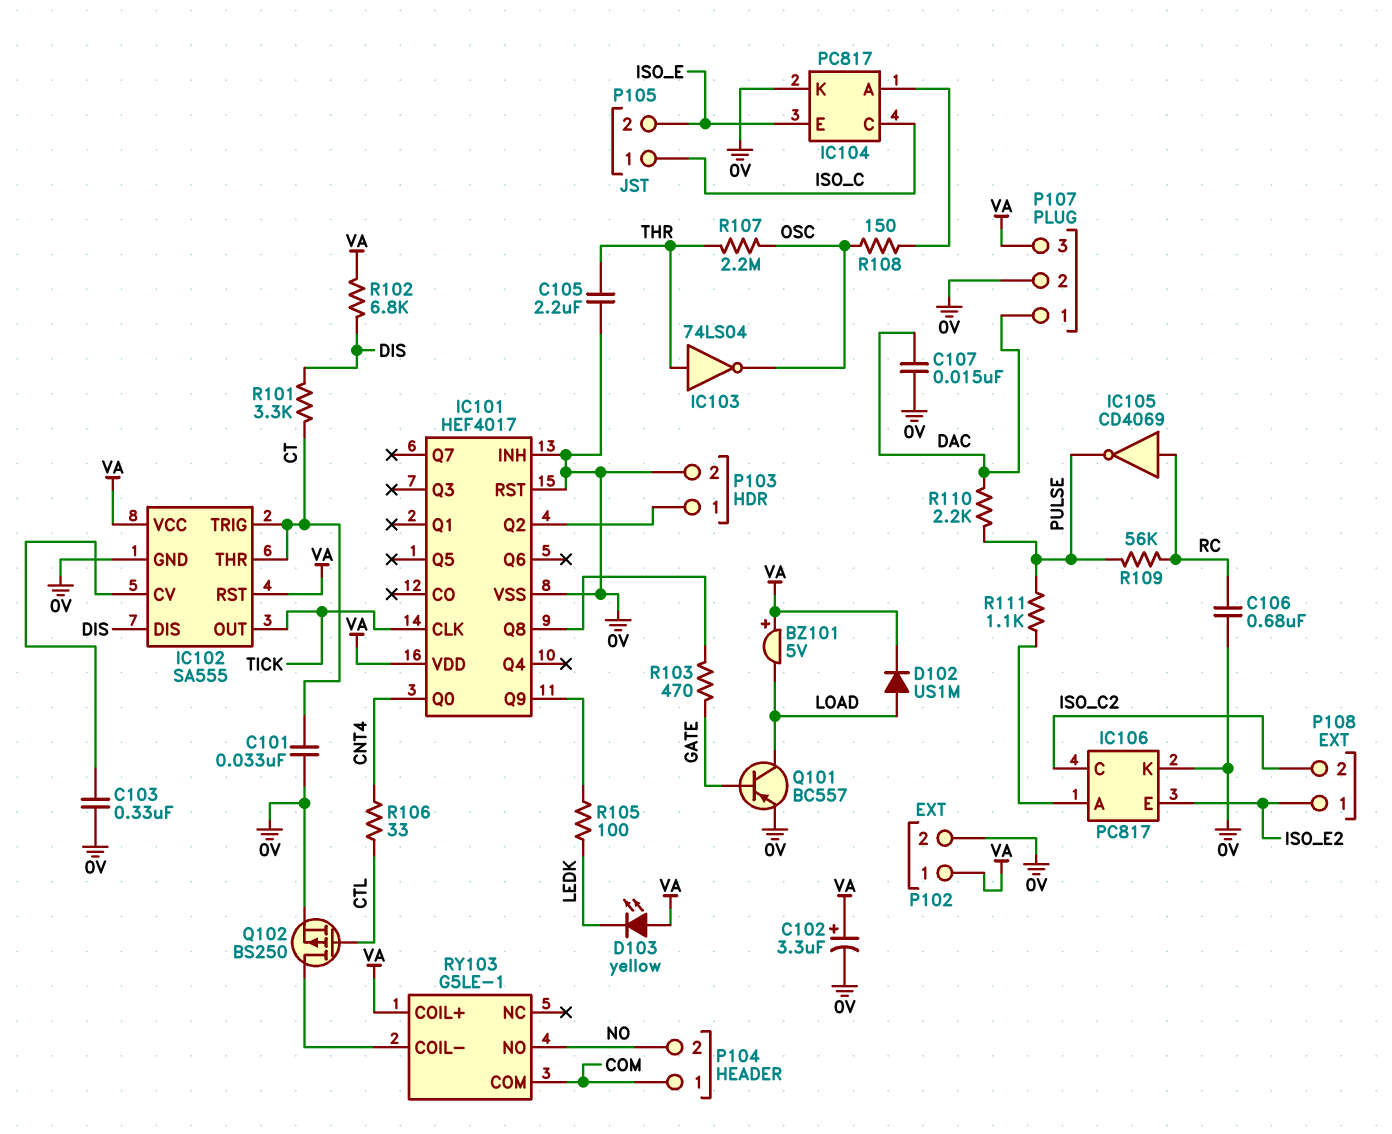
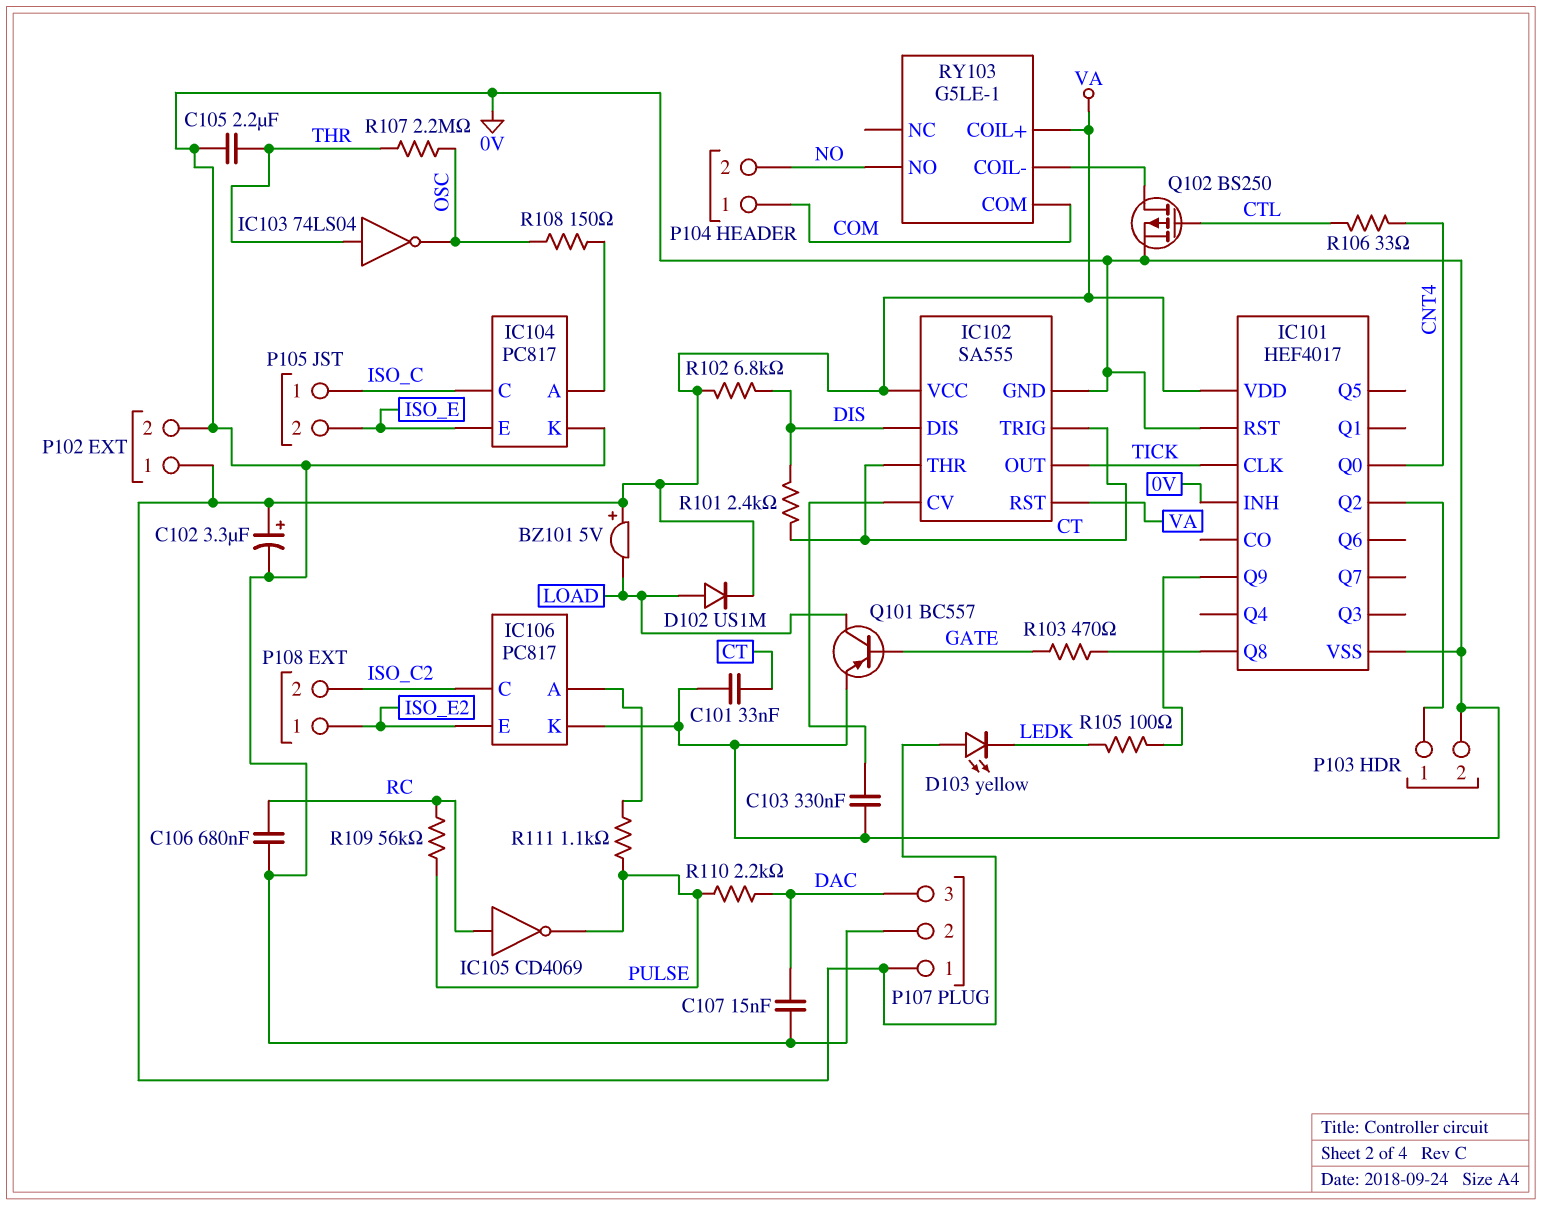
P107 pin 1: DAC -> VA
P107 pin 3: VA -> DAC
R101: 3.3k (CT, DIS) -> 2.4k (CT, DIS)

